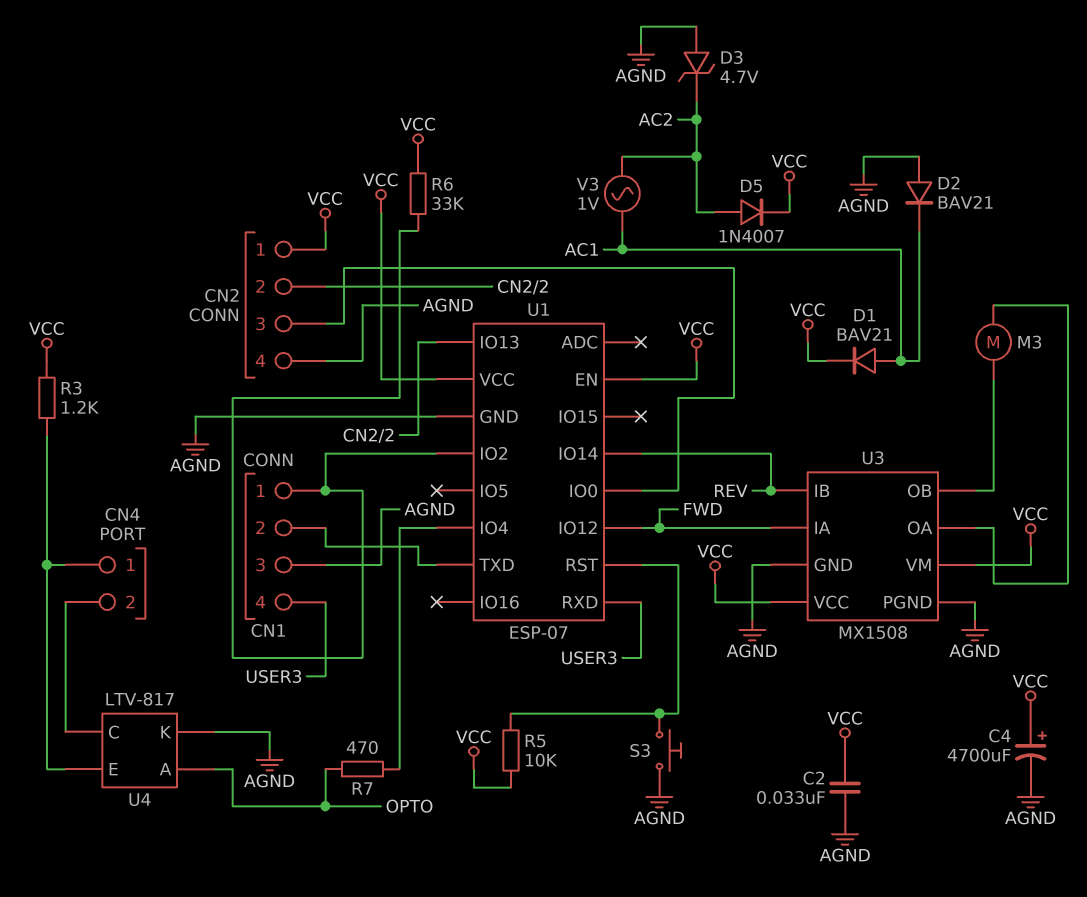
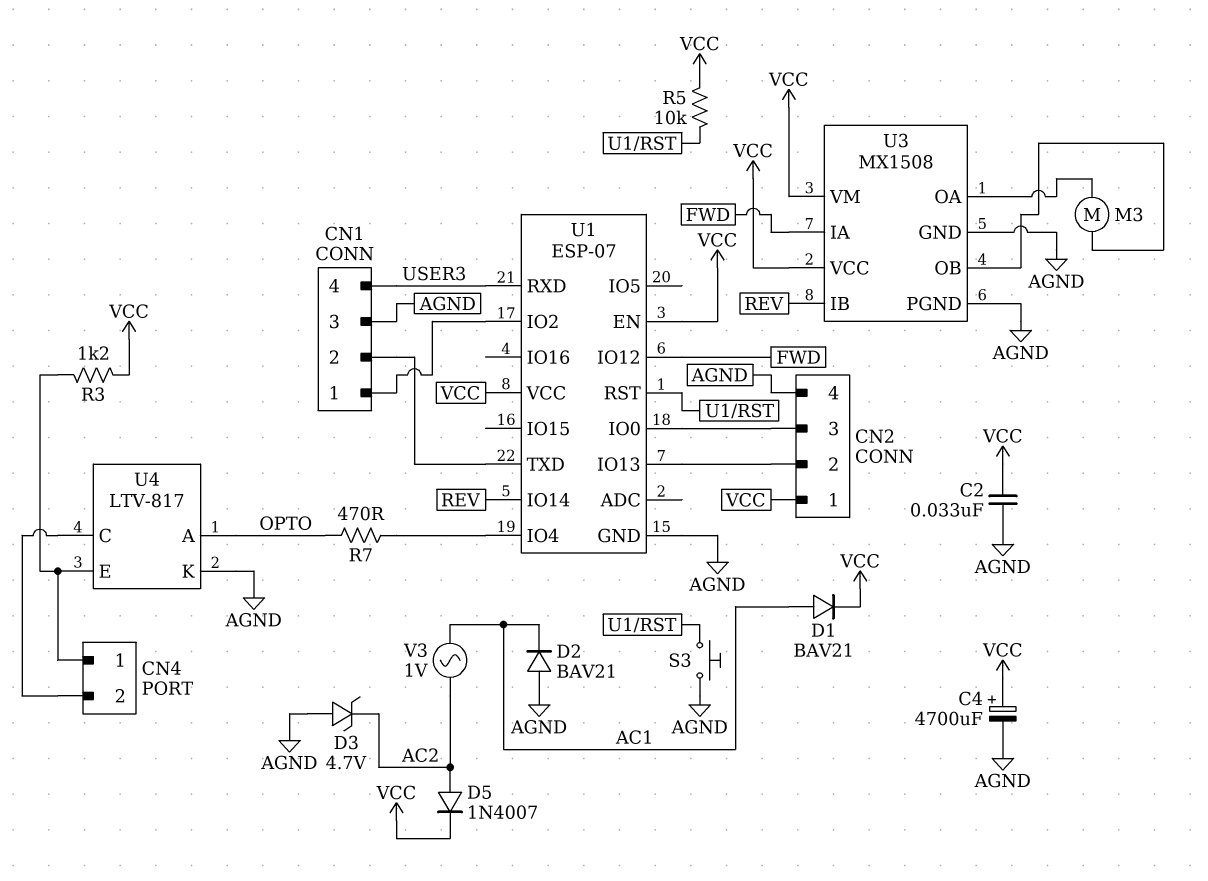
R6: 33k (CN1/1, VCC) -> none

